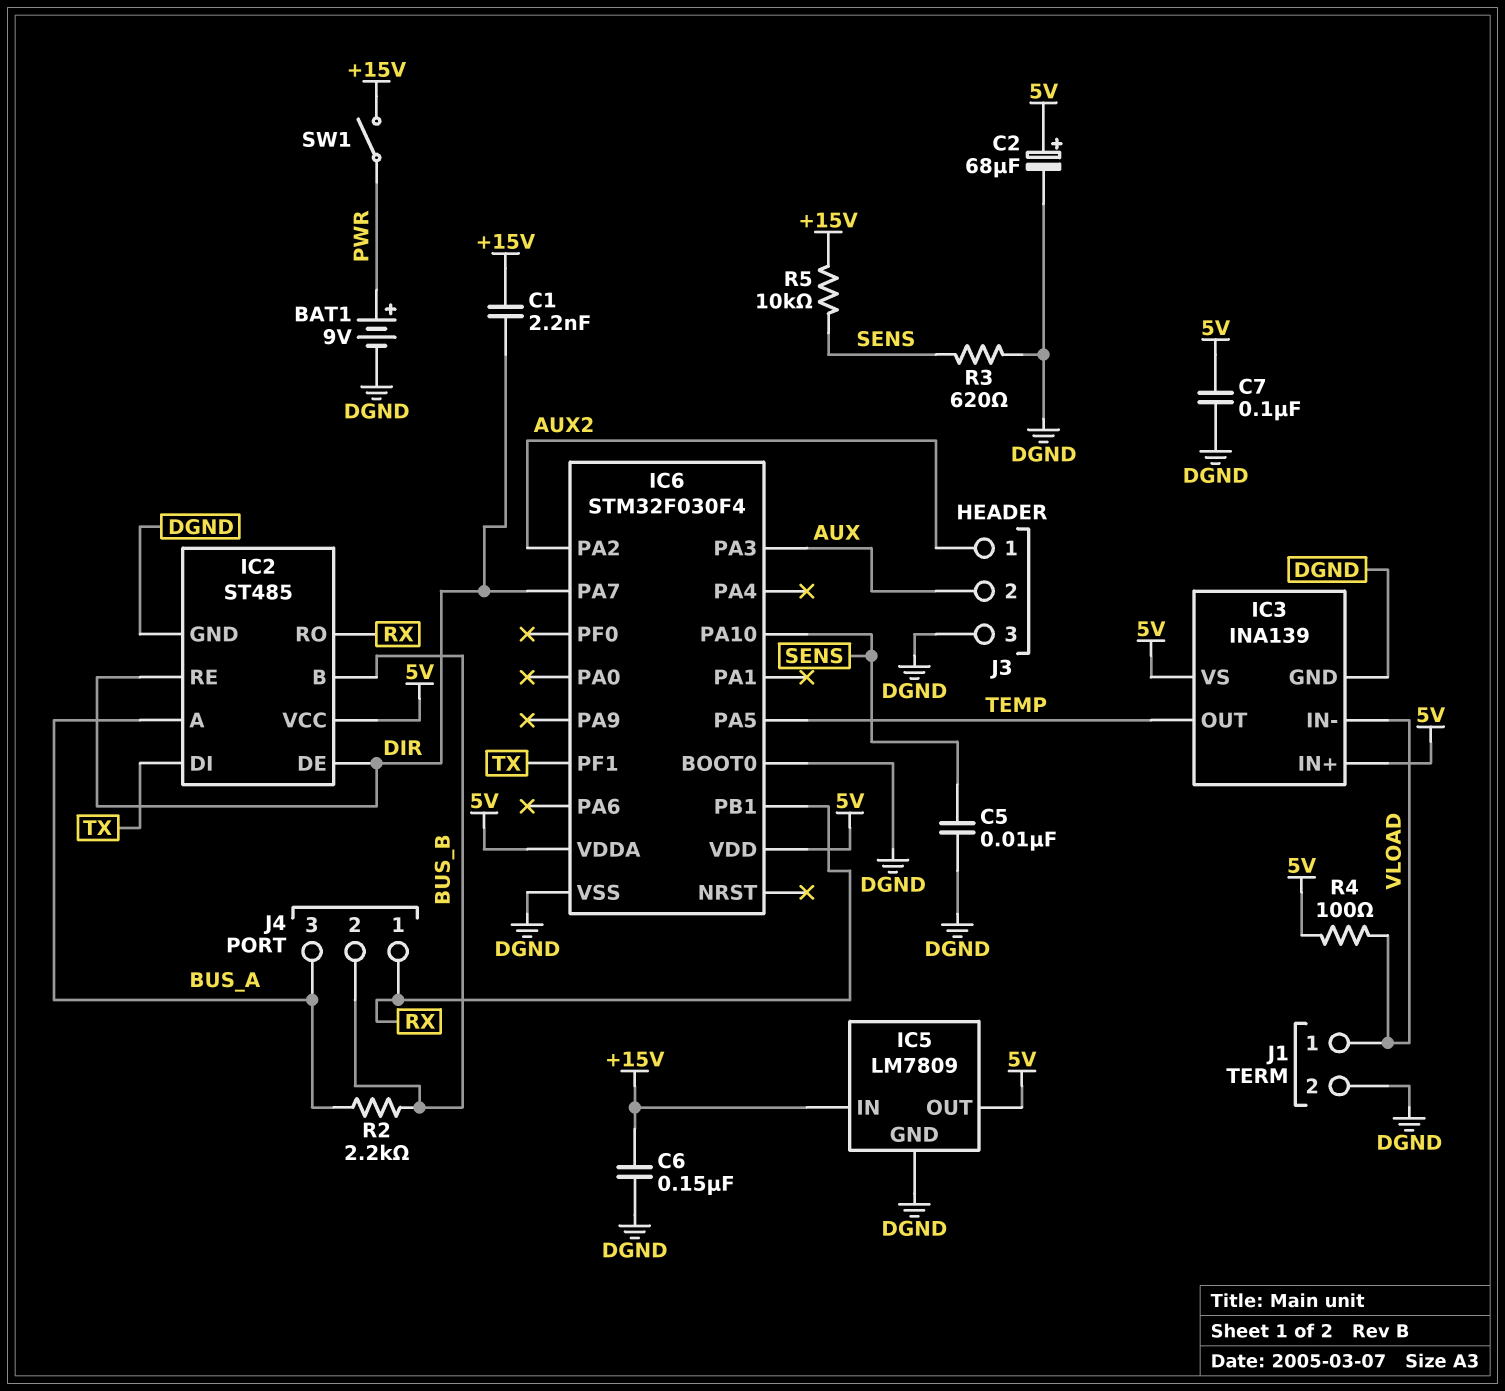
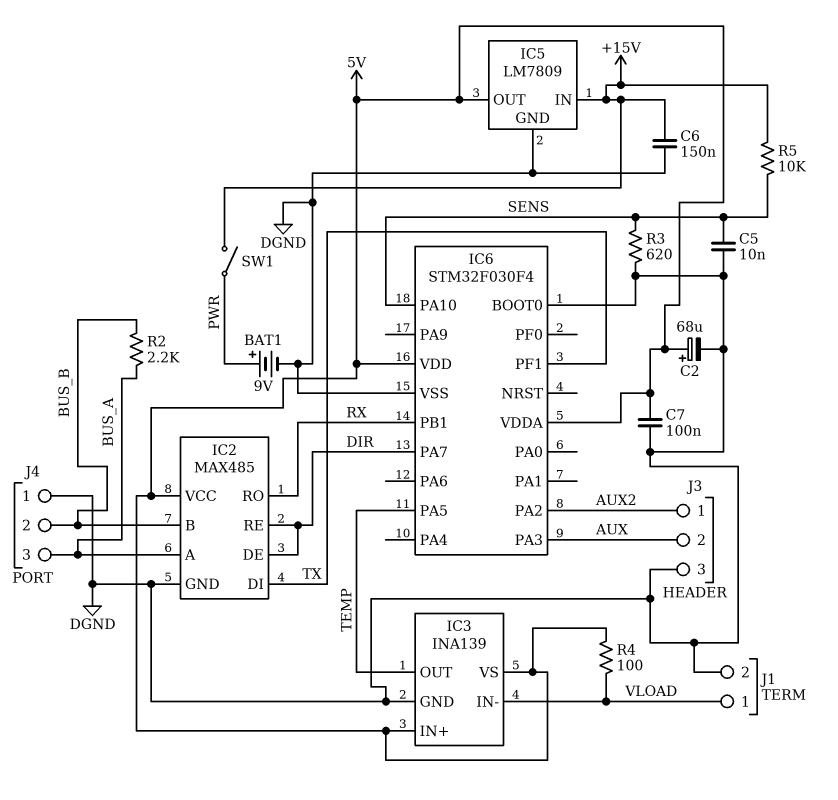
C1: 2.2nF (+15V, DIR) -> none
IC2: ST485 -> MAX485
J4 pin 1: RX -> DGND

